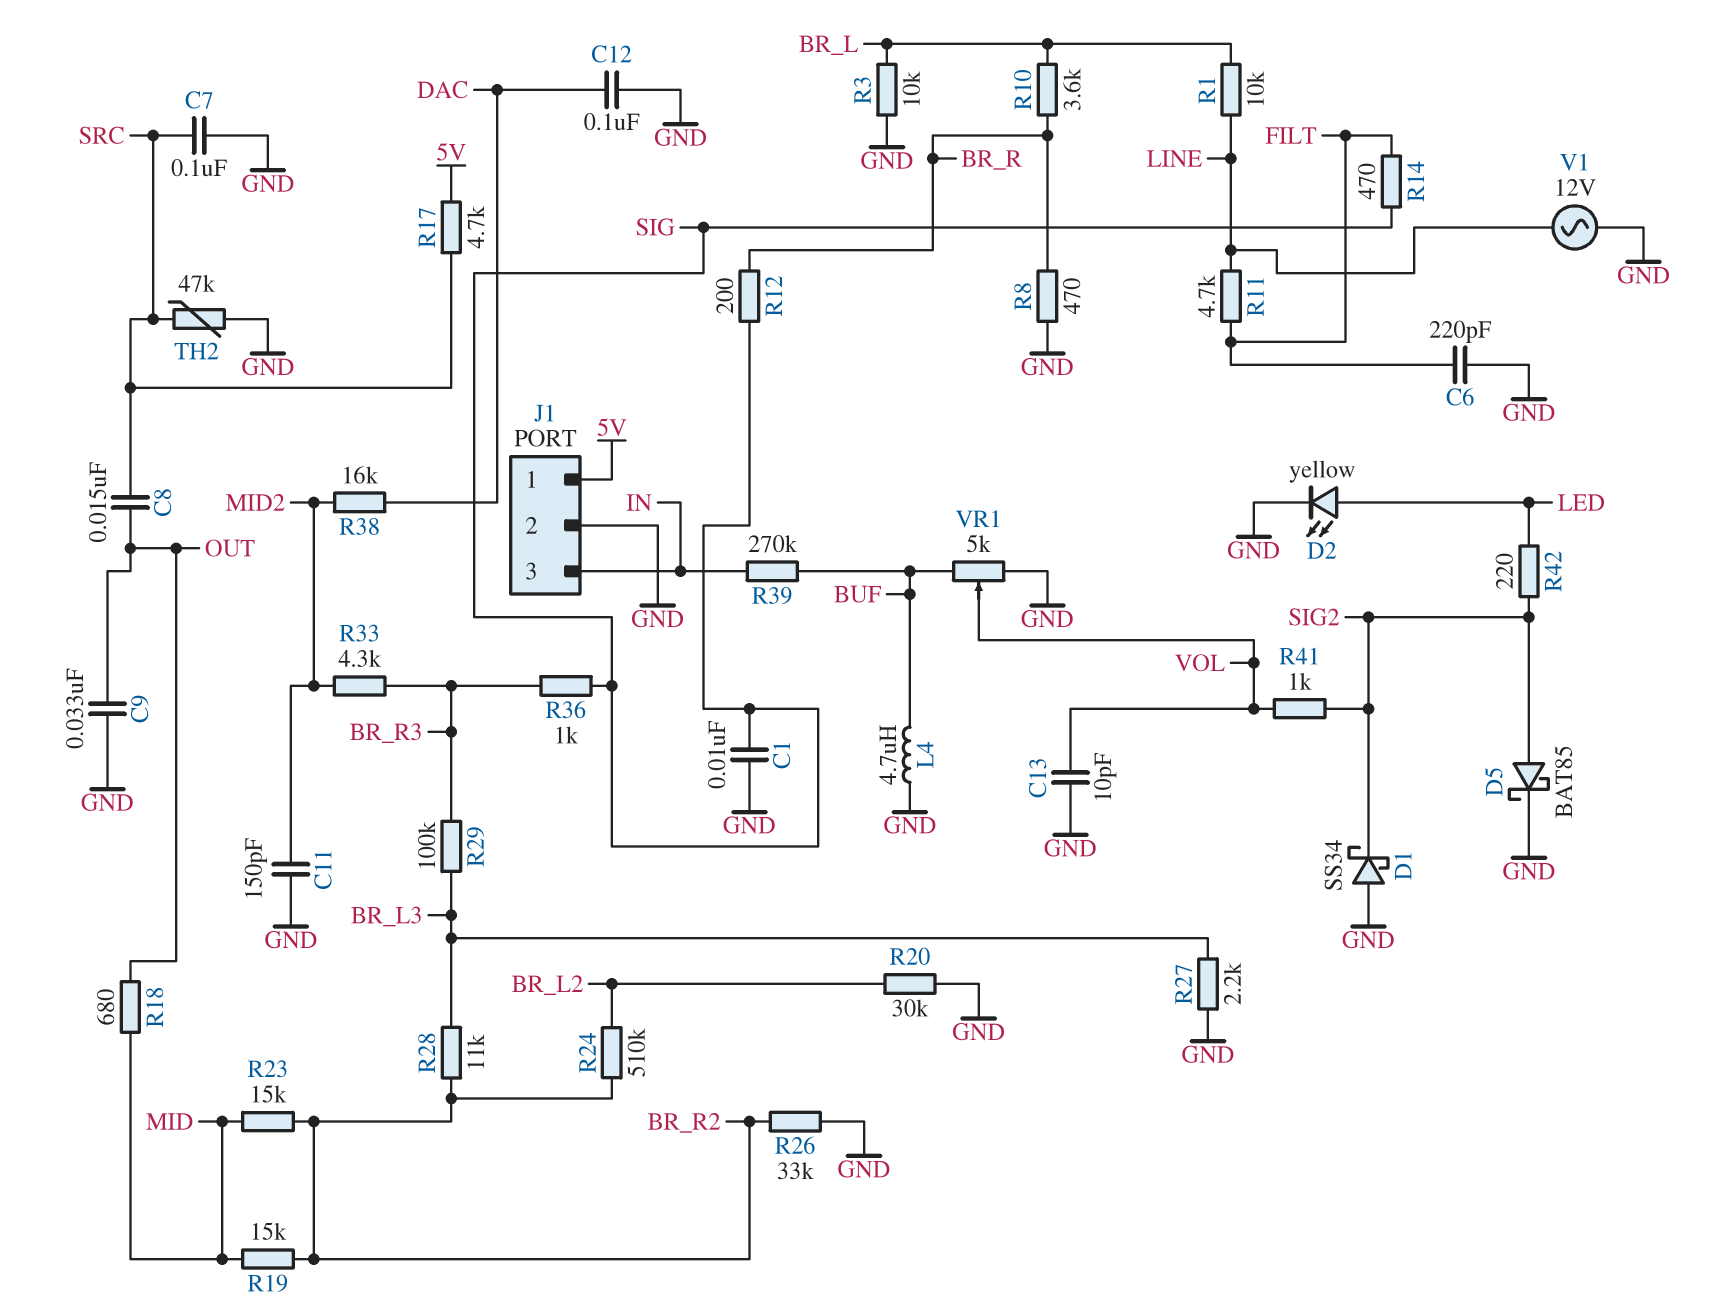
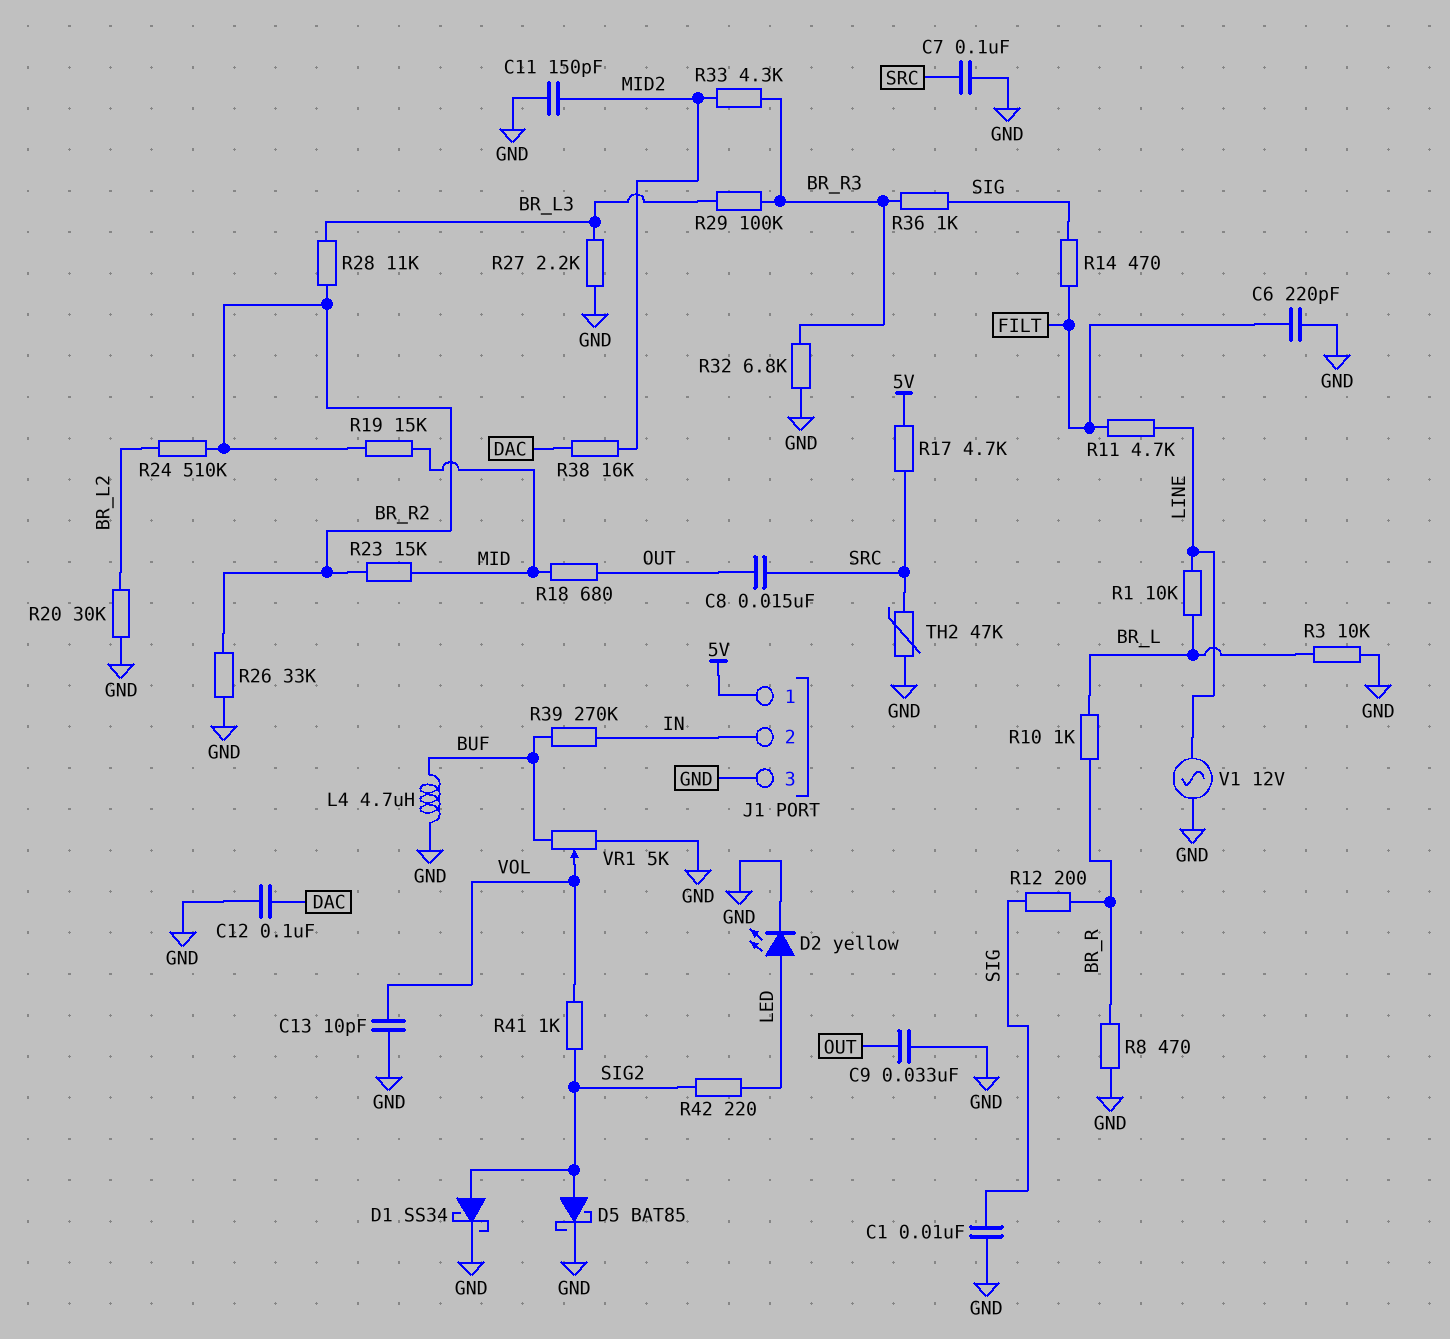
D1: schottky SS34 (A GND, K SIG2) -> schottky SS34 (A SIG2, K GND)
J1 pin 2: GND -> IN
J1 pin 3: IN -> GND
R10: 3.6k (BR_L, BR_R) -> 1k (BR_L, BR_R)
R32: none -> 6.8k (BR_R3, GND)

